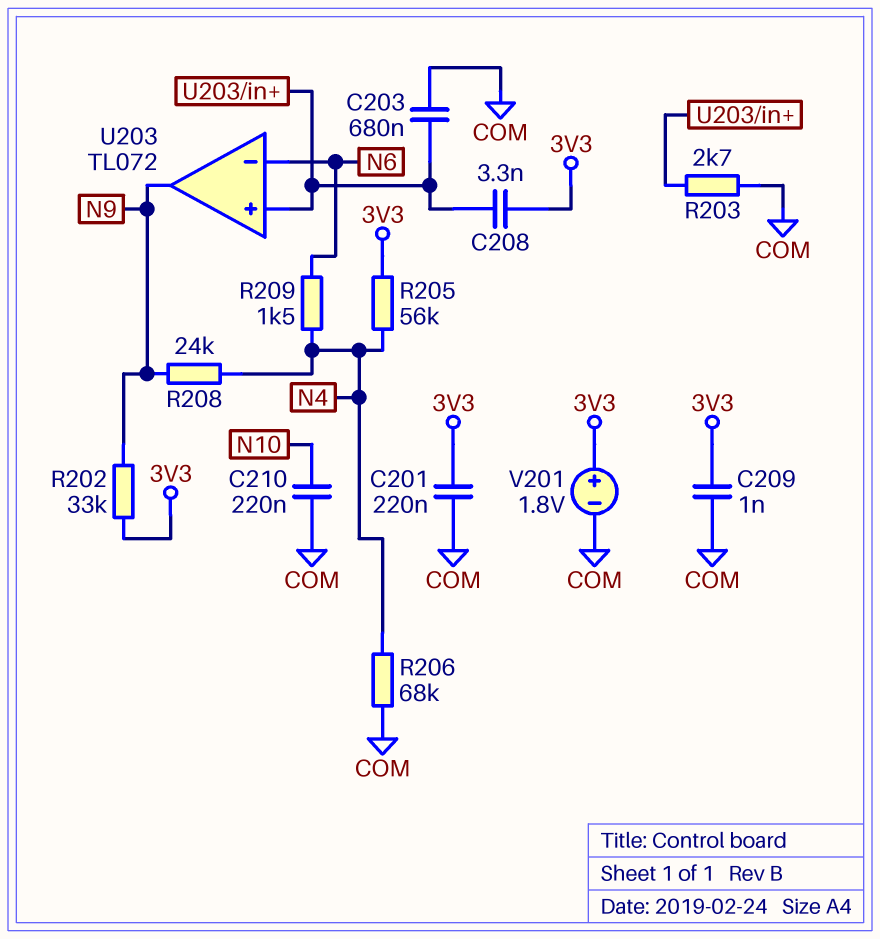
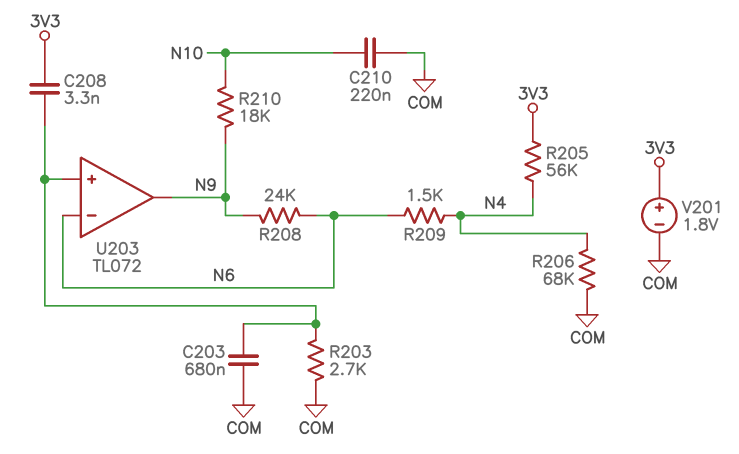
C201: 220nF (3V3, COM) -> none
C209: 1nF (3V3, COM) -> none
R202: 33k (3V3, N9) -> none
R208: 24k (N4, N9) -> 24k (N6, N9)
R210: none -> 18k (N9, N10)

